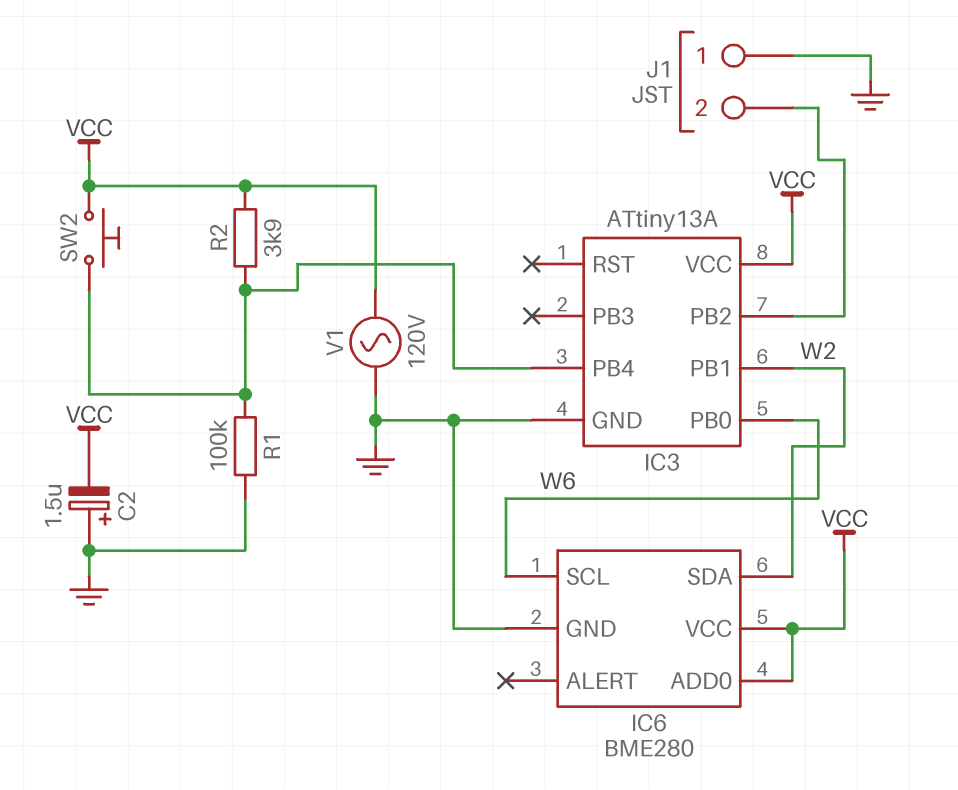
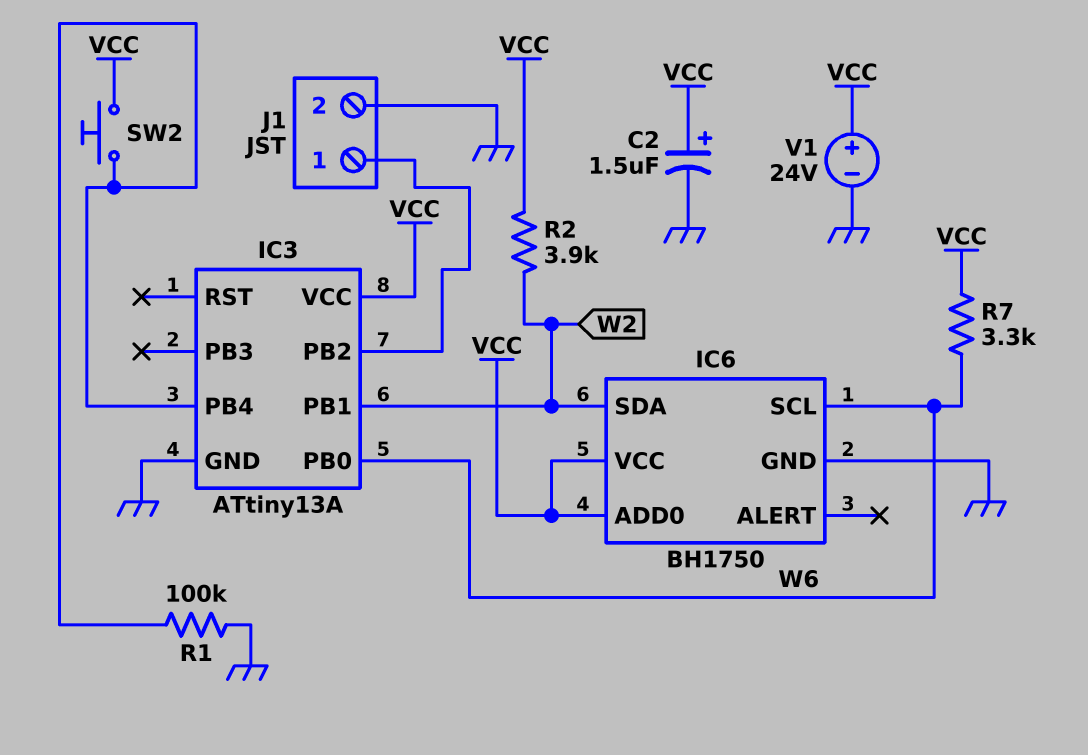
C2: 1.5uF (plus GND, minus VCC) -> 1.5uF (plus VCC, minus GND)
IC6: BME280 -> BH1750
J1 pin 1: GND -> IC3/PB2
J1 pin 2: IC3/PB2 -> GND
R2: 3.9k (IC3/PB4, VCC) -> 3.9k (VCC, W2)
R7: none -> 3.3k (VCC, W6)
V1: AC 120V (GND, VCC) -> 24V (plus VCC, minus GND)

